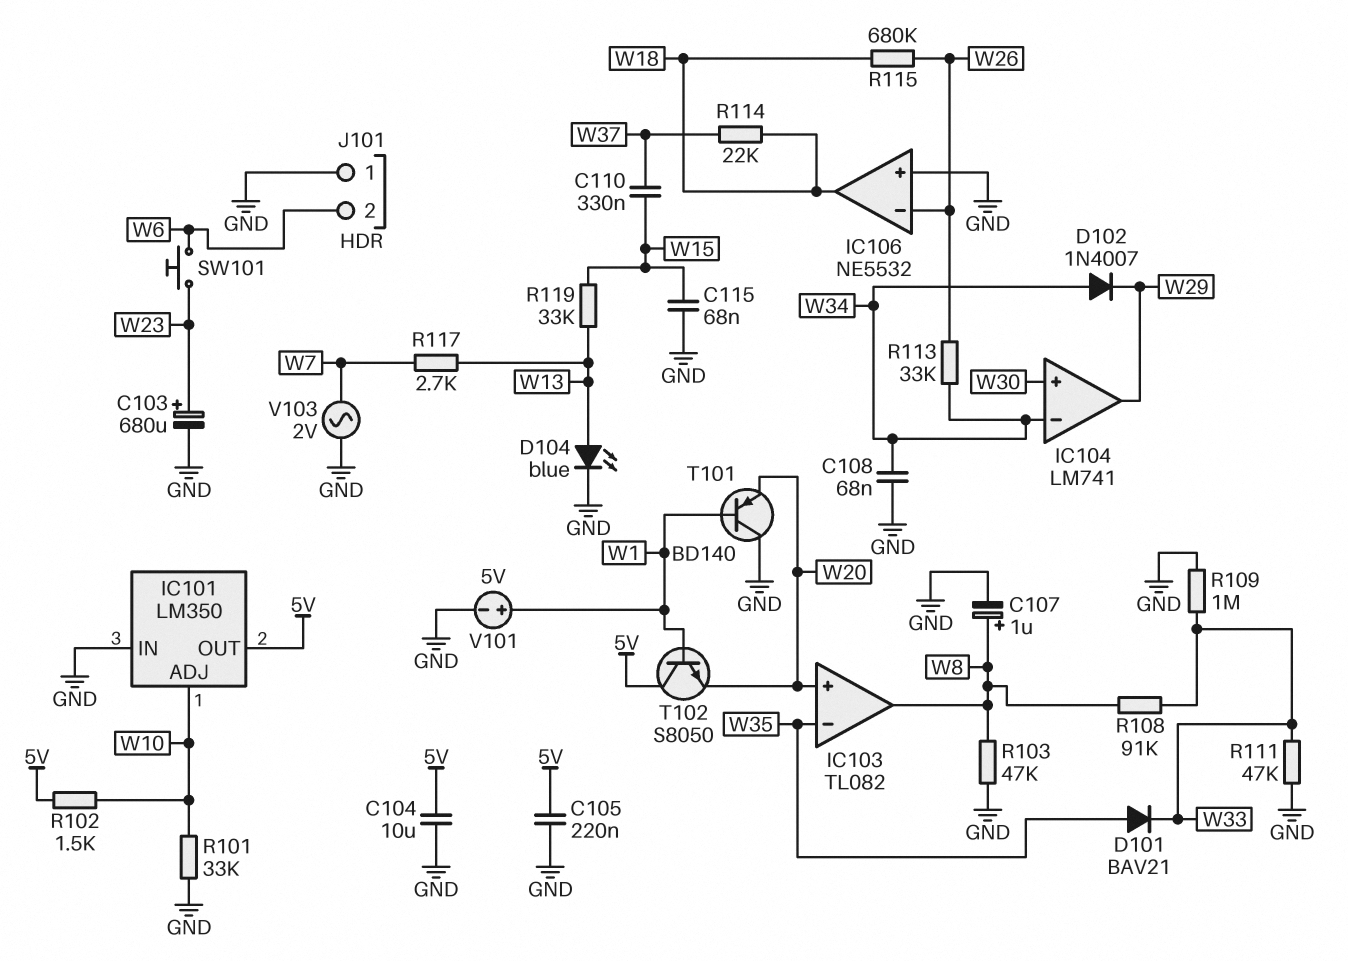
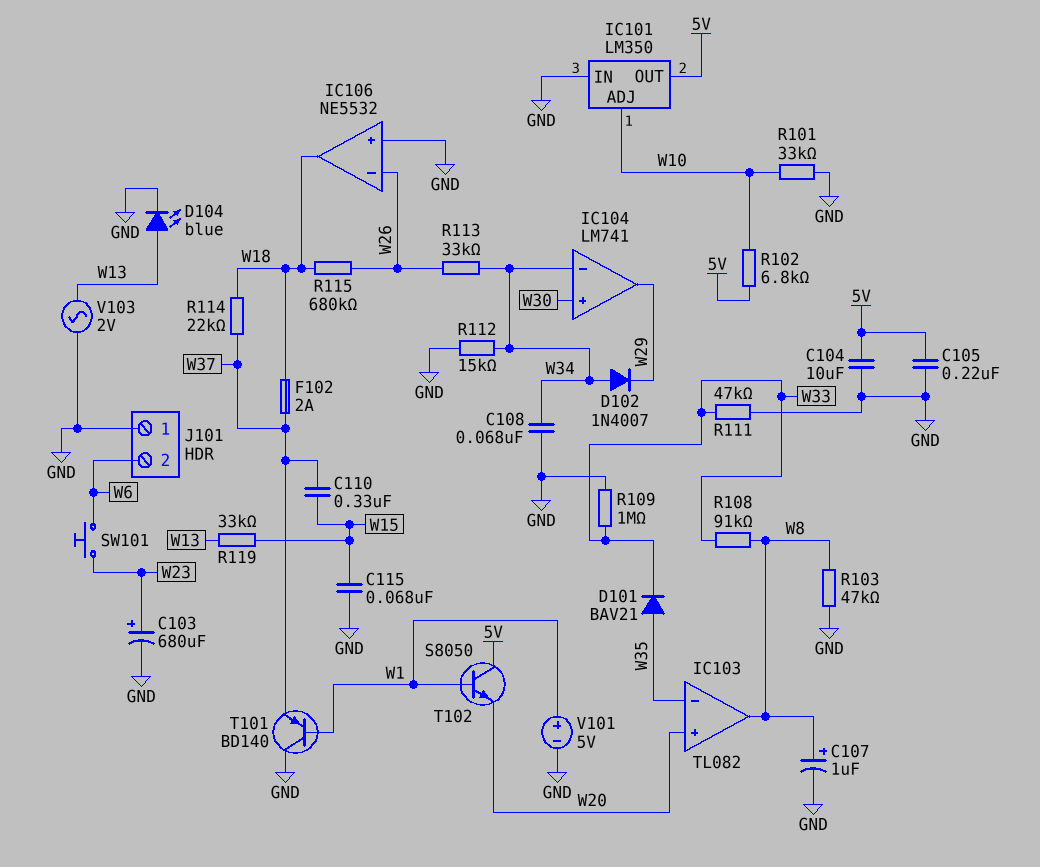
F102: none -> 2A (W18, W37)
R102: 1.5k (5V, W10) -> 6.8k (5V, W10)
R112: none -> 15k (GND, W34)
R117: 2.7k (W7, W13) -> none
T101: PNP BD140 (B W1, C GND, E W20) -> PNP BD140 (B W1, C GND, E W37)
V103: AC 2V (GND, W7) -> AC 2V (GND, W13)

